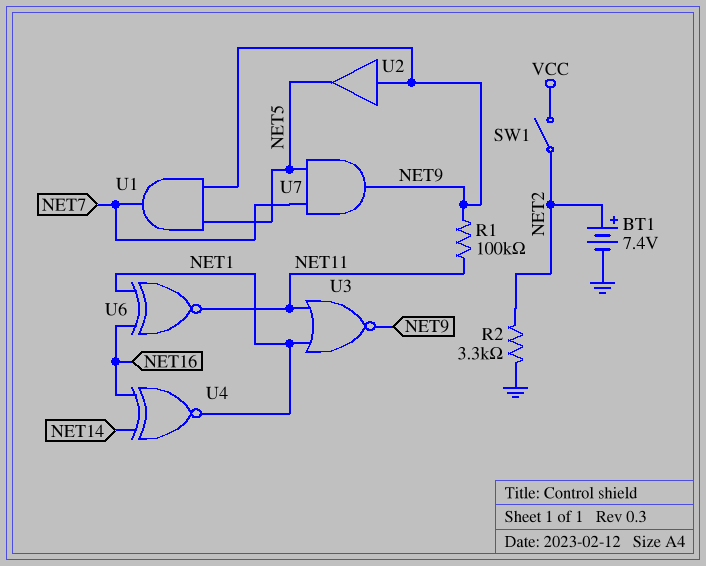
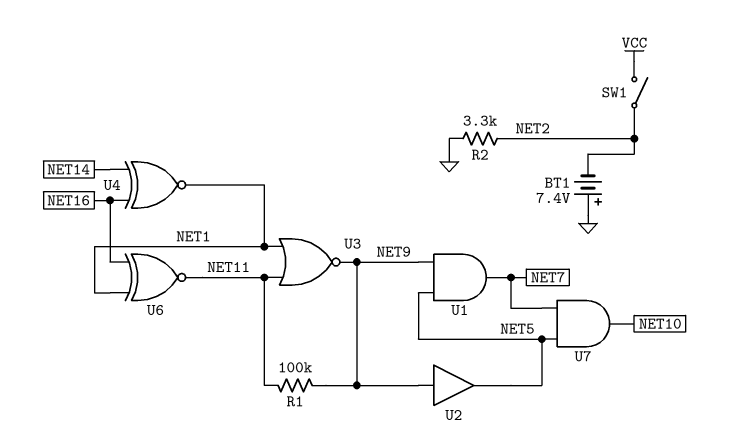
BT1: 7.4V (plus NET2, minus GND) -> 7.4V (plus GND, minus NET2)
U7: AND (in NET5, in NET7, out NET9) -> AND (in NET5, in NET7, out NET10)

